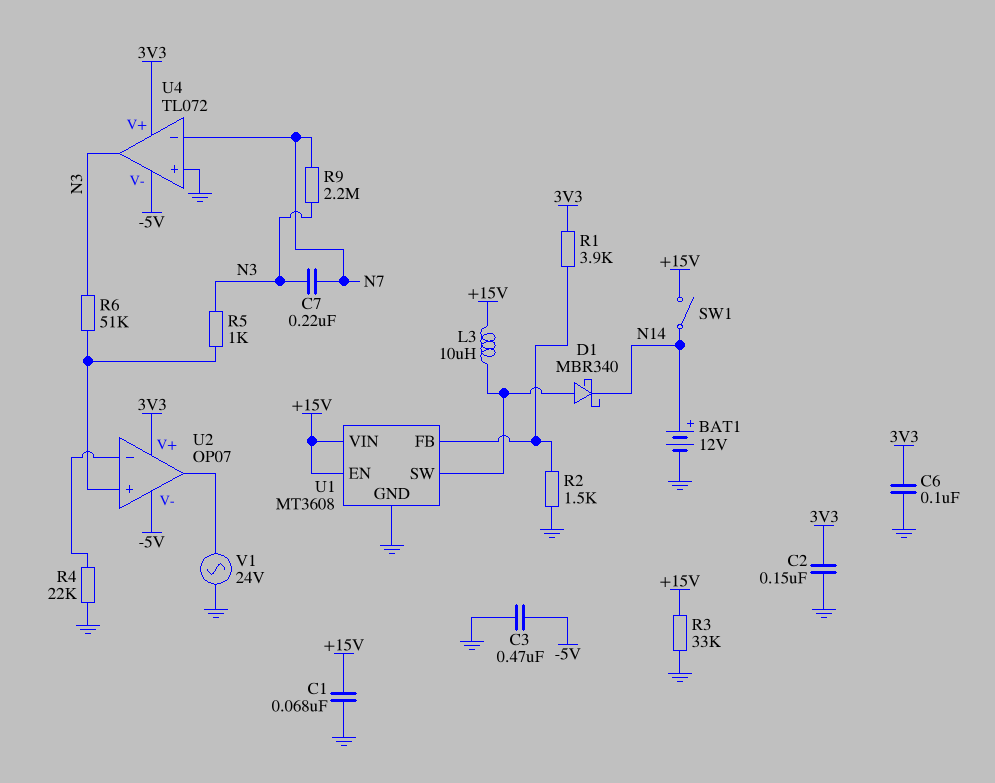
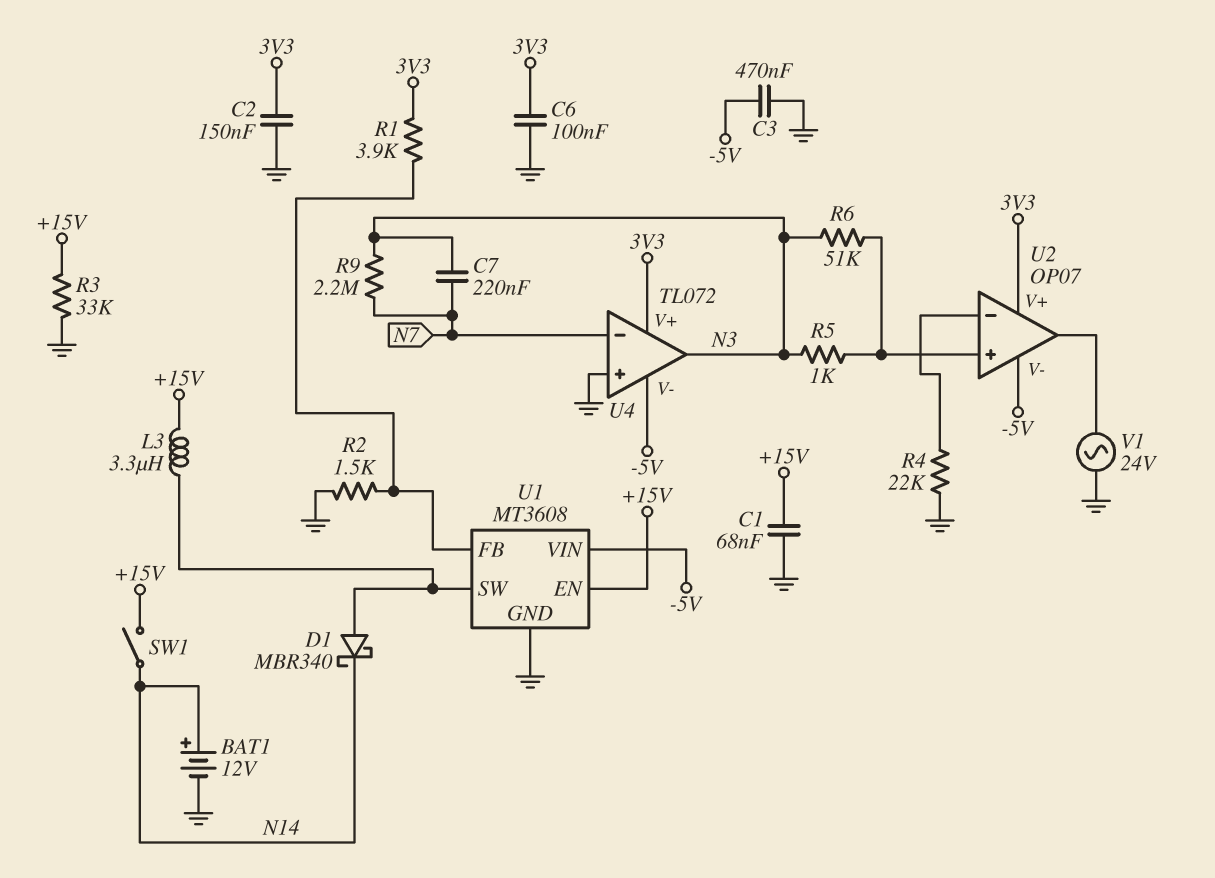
L3: 10uH (+15V, U1/SW) -> 3.3uH (+15V, U1/SW)
U1 pin VIN: +15V -> -5V

